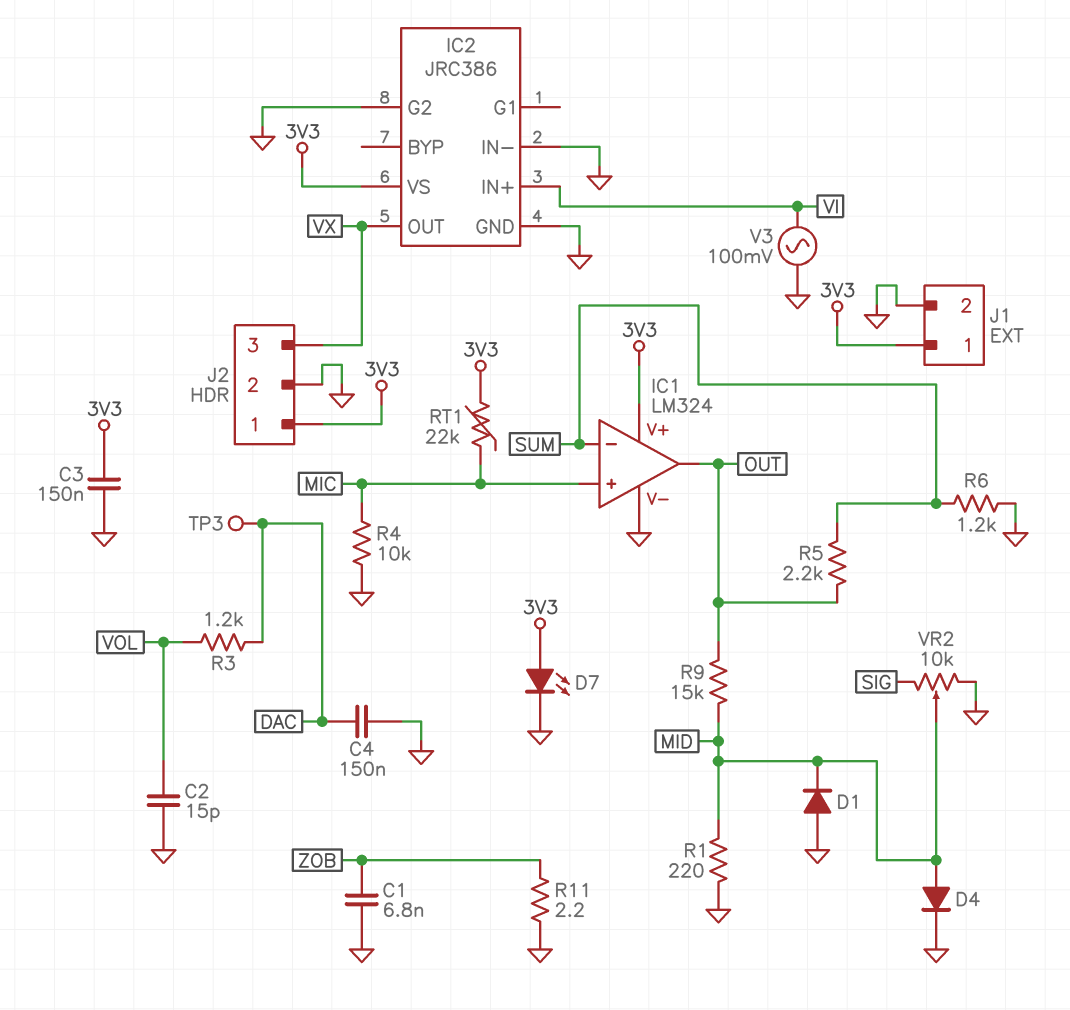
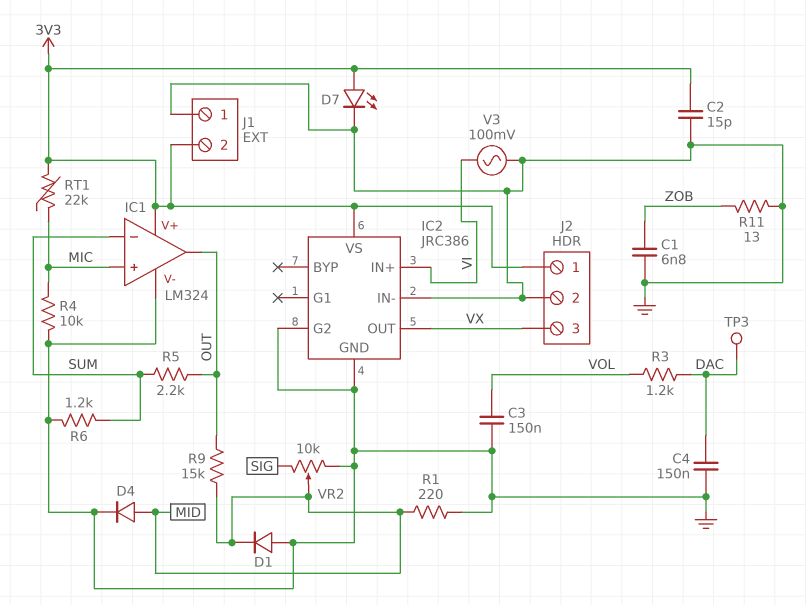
C2: 15pF (GND, VOL) -> 15pF (3V3, GND)
C3: 150nF (3V3, GND) -> 150nF (GND, VOL)
J1 pin 1: 3V3 -> GND
J1 pin 2: GND -> 3V3
R11: 2.2 (GND, ZOB) -> 13 (GND, ZOB)

